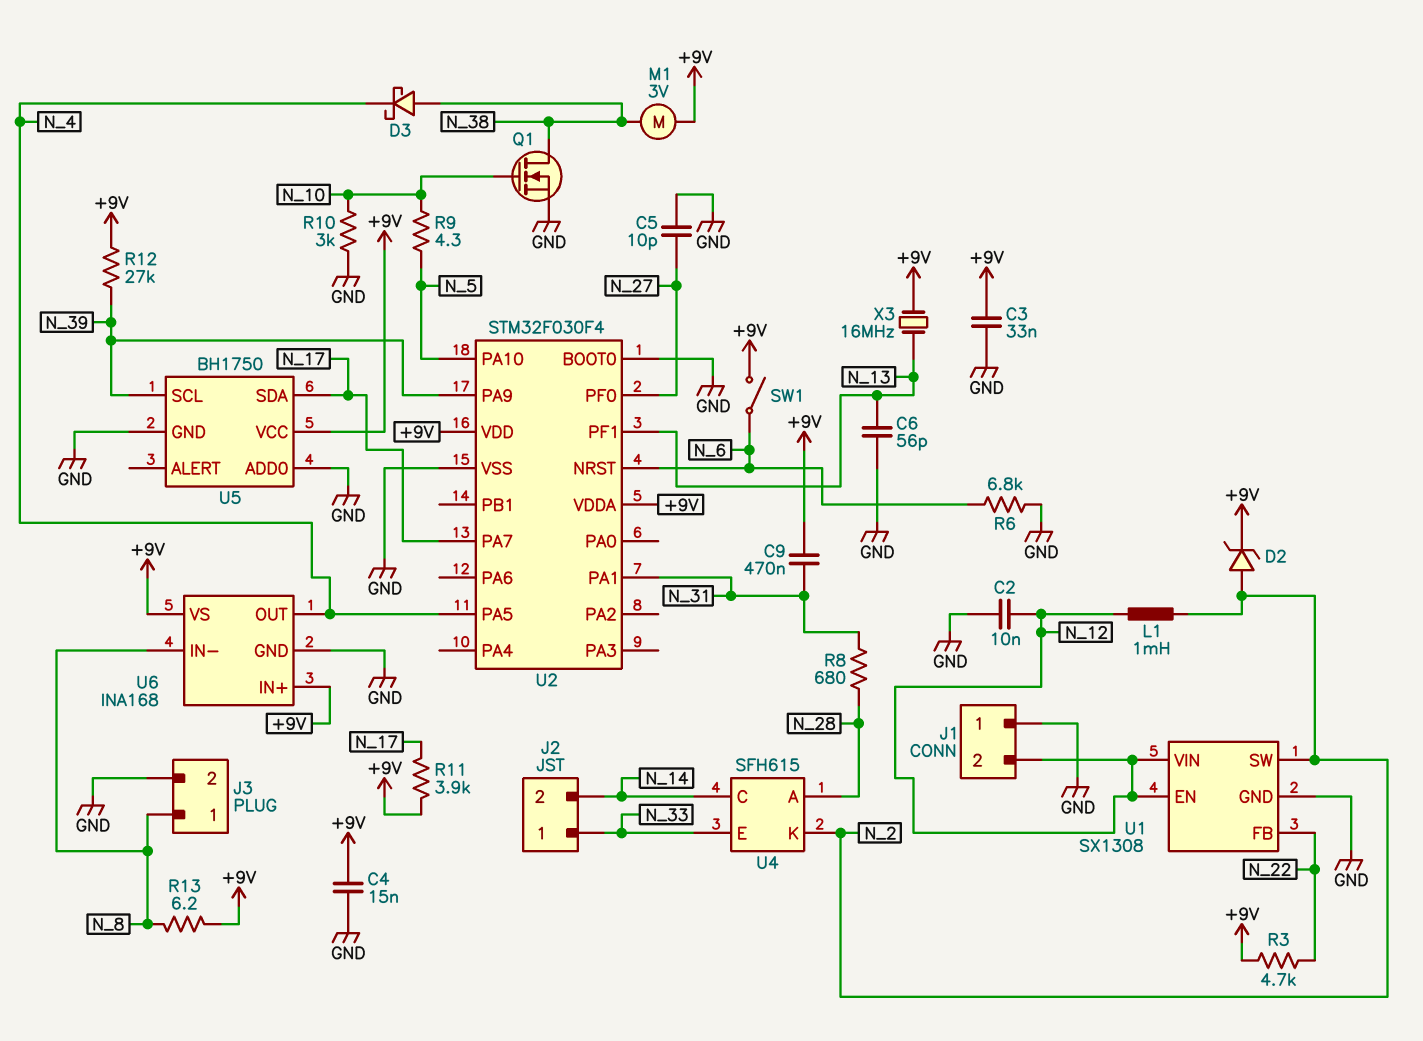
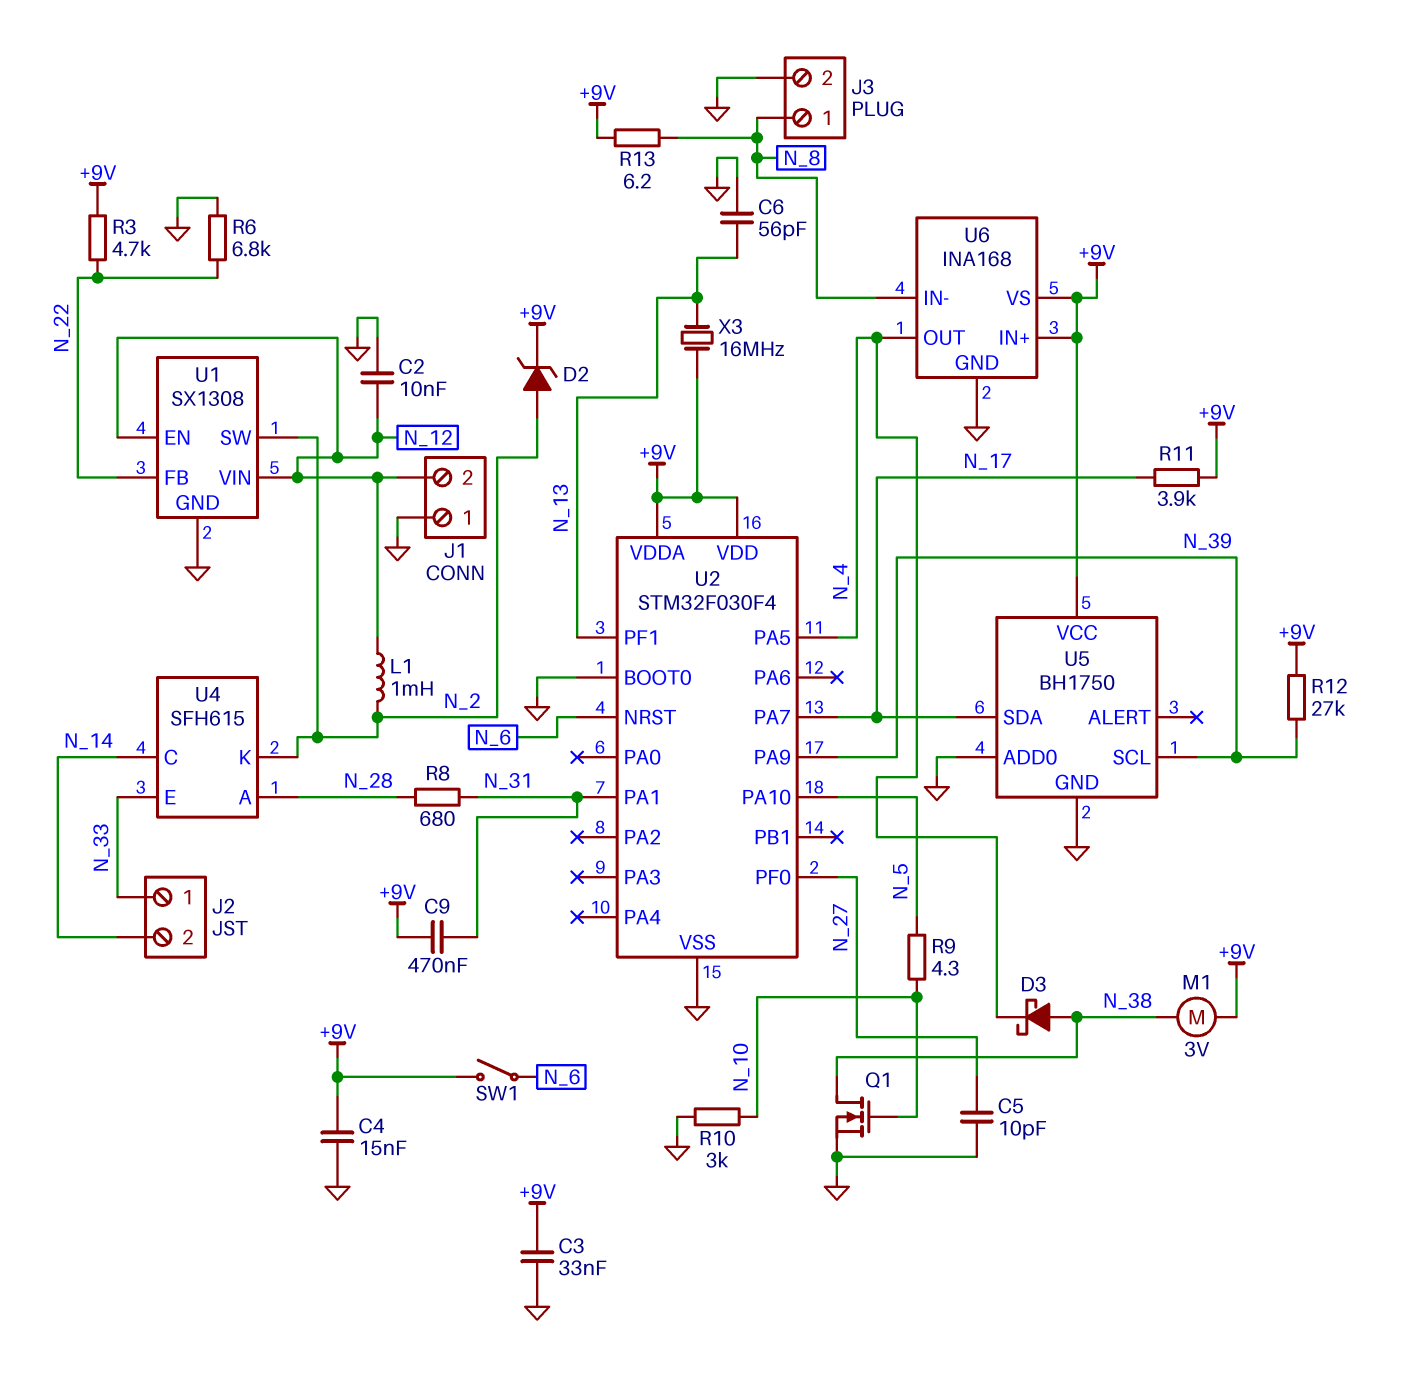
R6: 6.8k (GND, N_6) -> 6.8k (GND, N_22)

